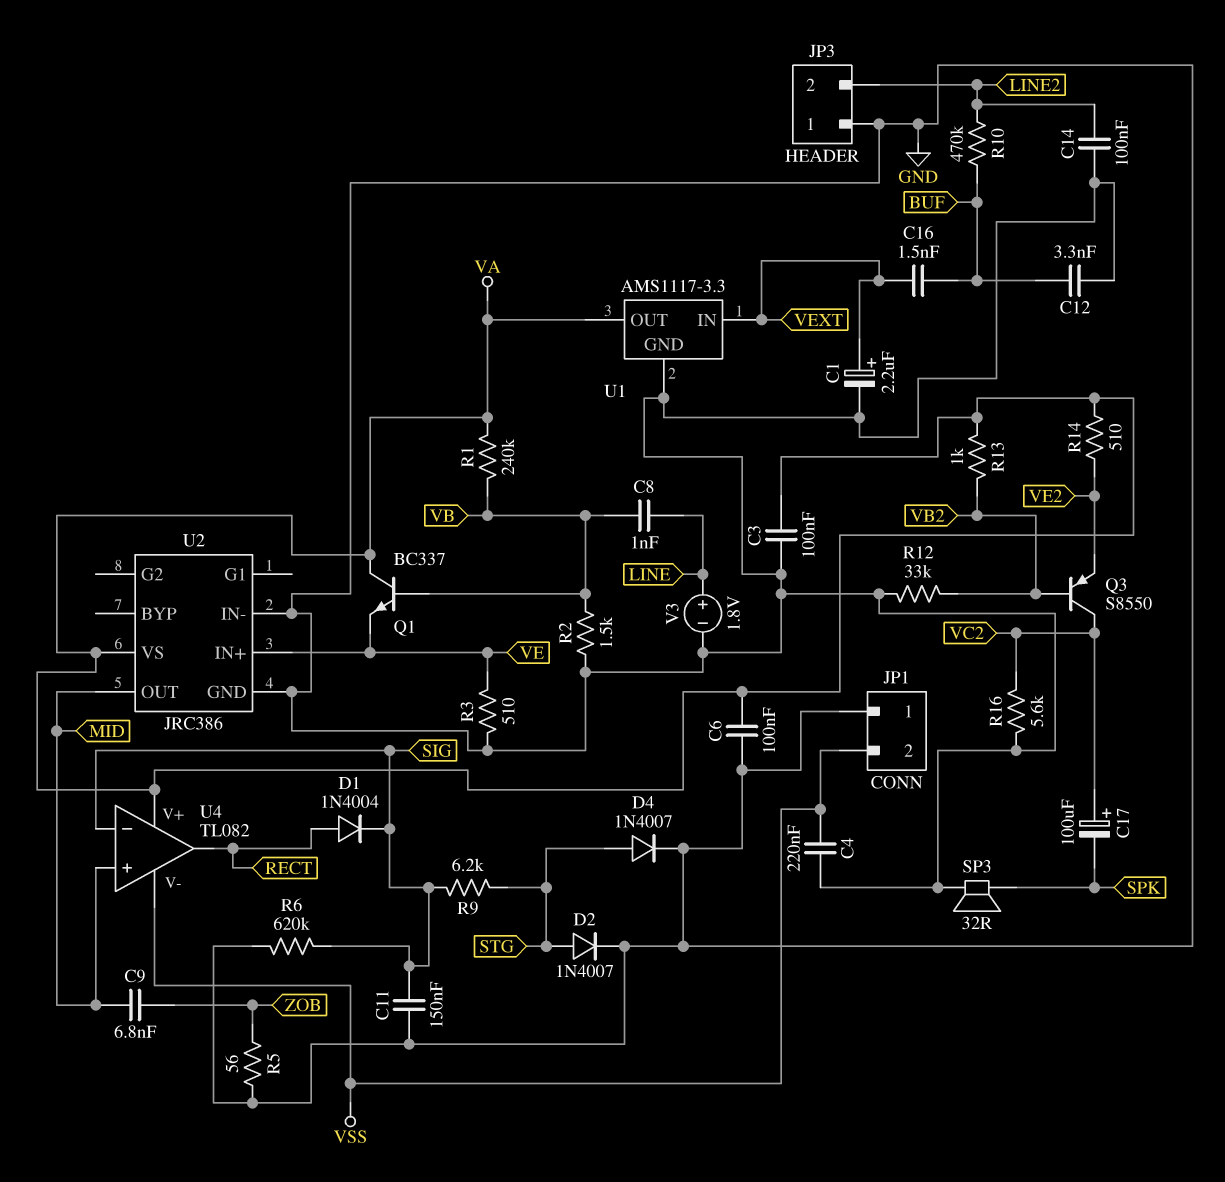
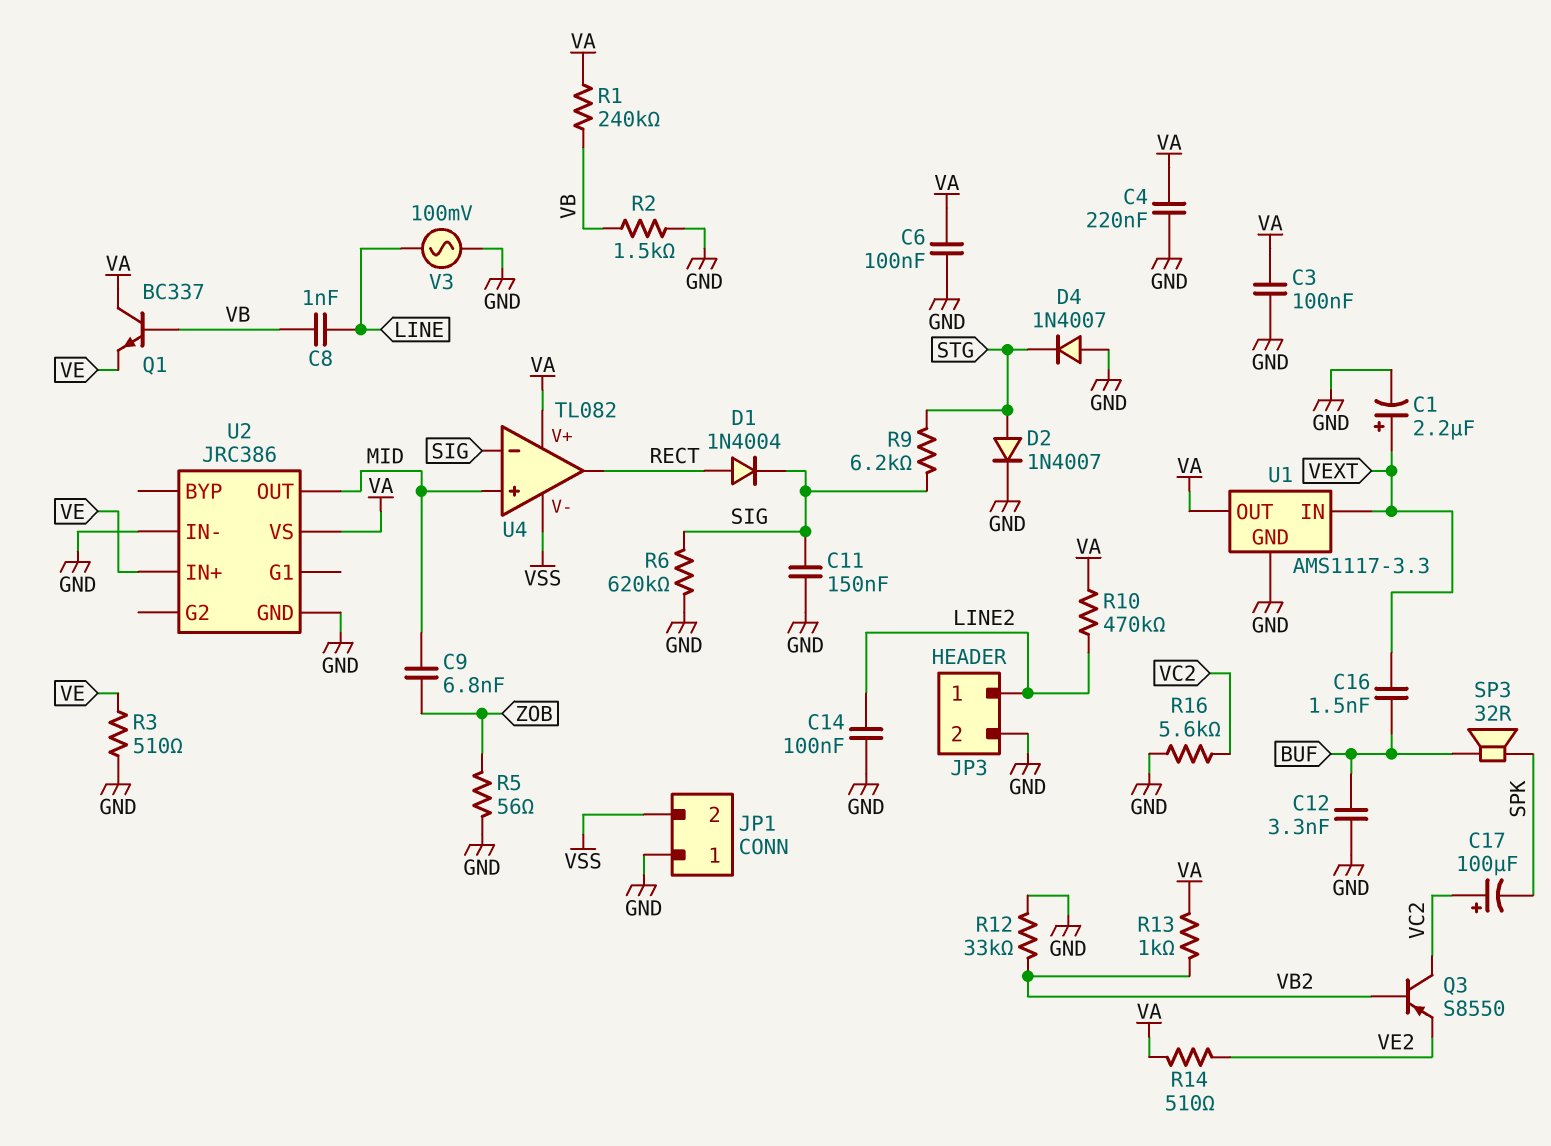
C4: 220nF (GND, VSS) -> 220nF (GND, VA)
D4: diode 1N4007 (A STG, K GND) -> diode 1N4007 (A GND, K STG)
JP3 pin 1: GND -> LINE2
JP3 pin 2: LINE2 -> GND
R10: 470k (BUF, LINE2) -> 470k (LINE2, VA)
SP3: speaker 32R (GND, SPK) -> speaker 32R (BUF, SPK)
V3: 1.8V (plus LINE, minus GND) -> AC 100mV (GND, LINE)

